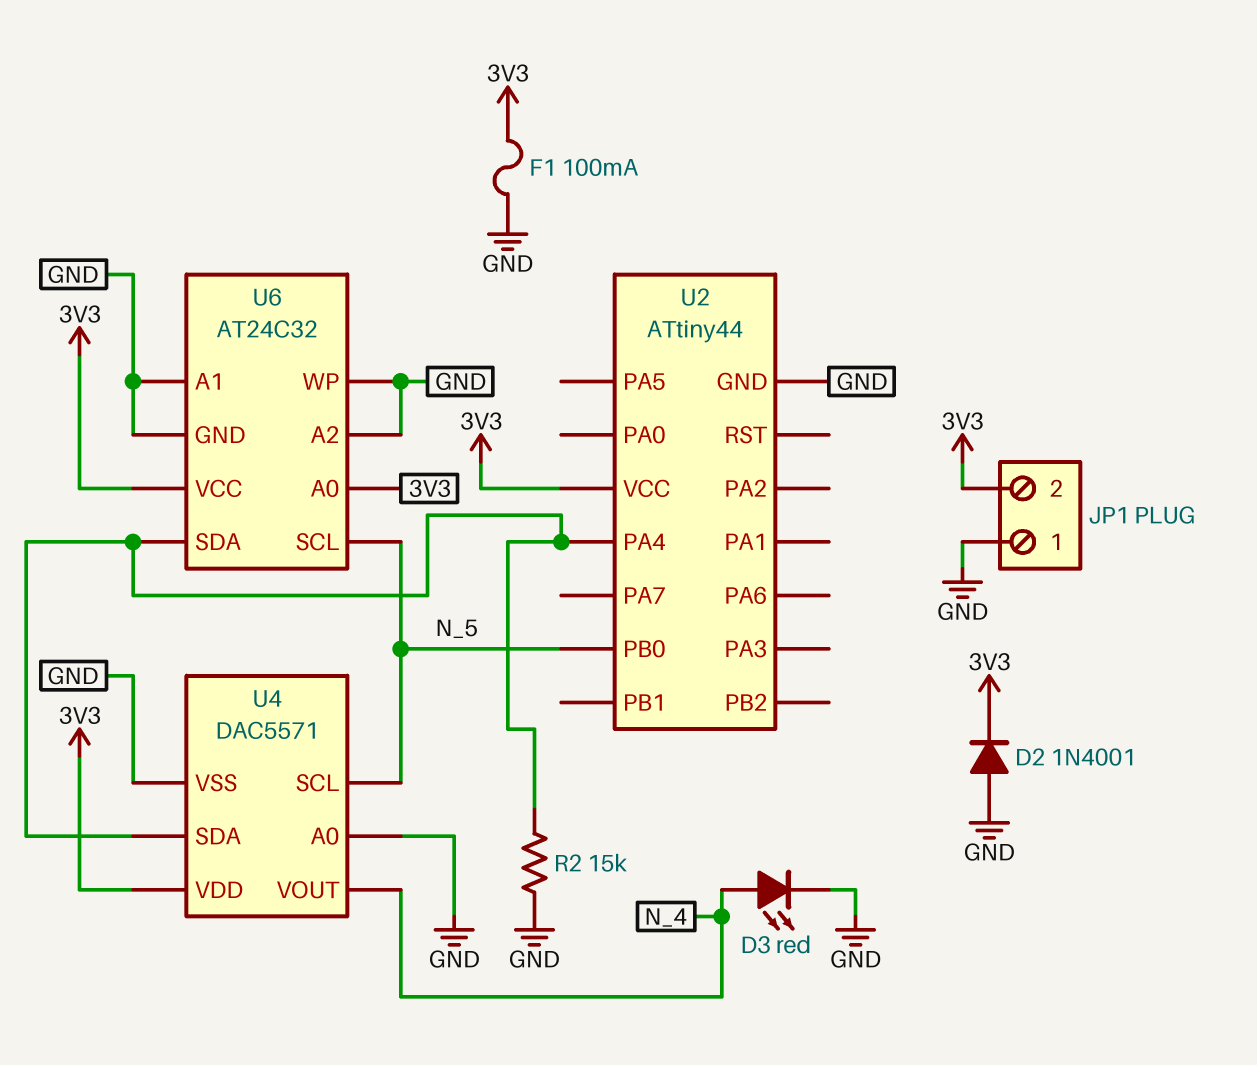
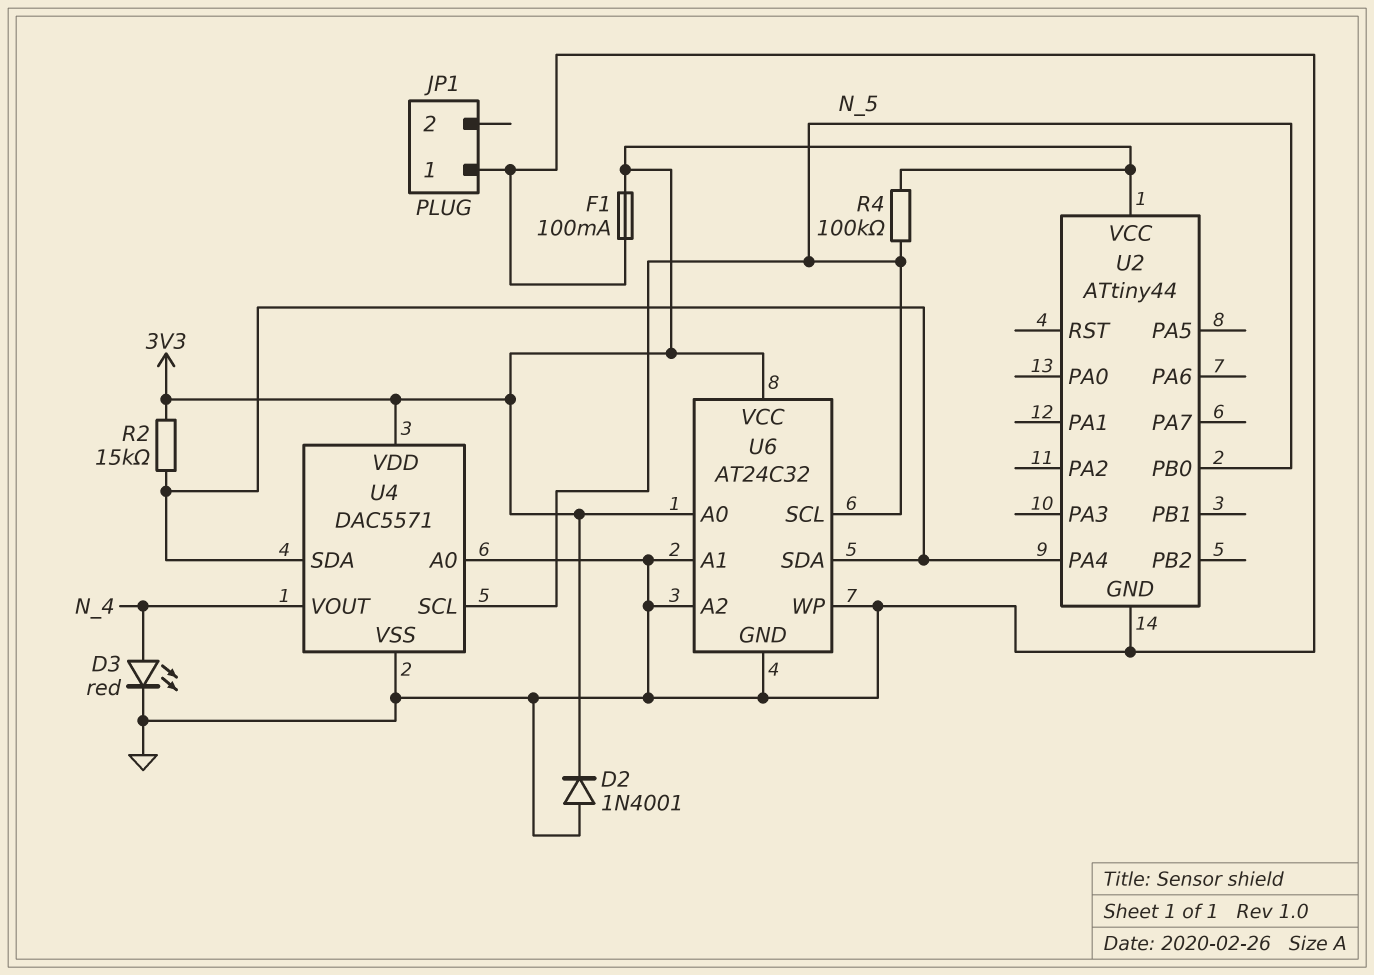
JP1 pin 2: 3V3 -> none
R2: 15k (GND, U2/PA4) -> 15k (3V3, U2/PA4)
R4: none -> 100k (3V3, N_5)

